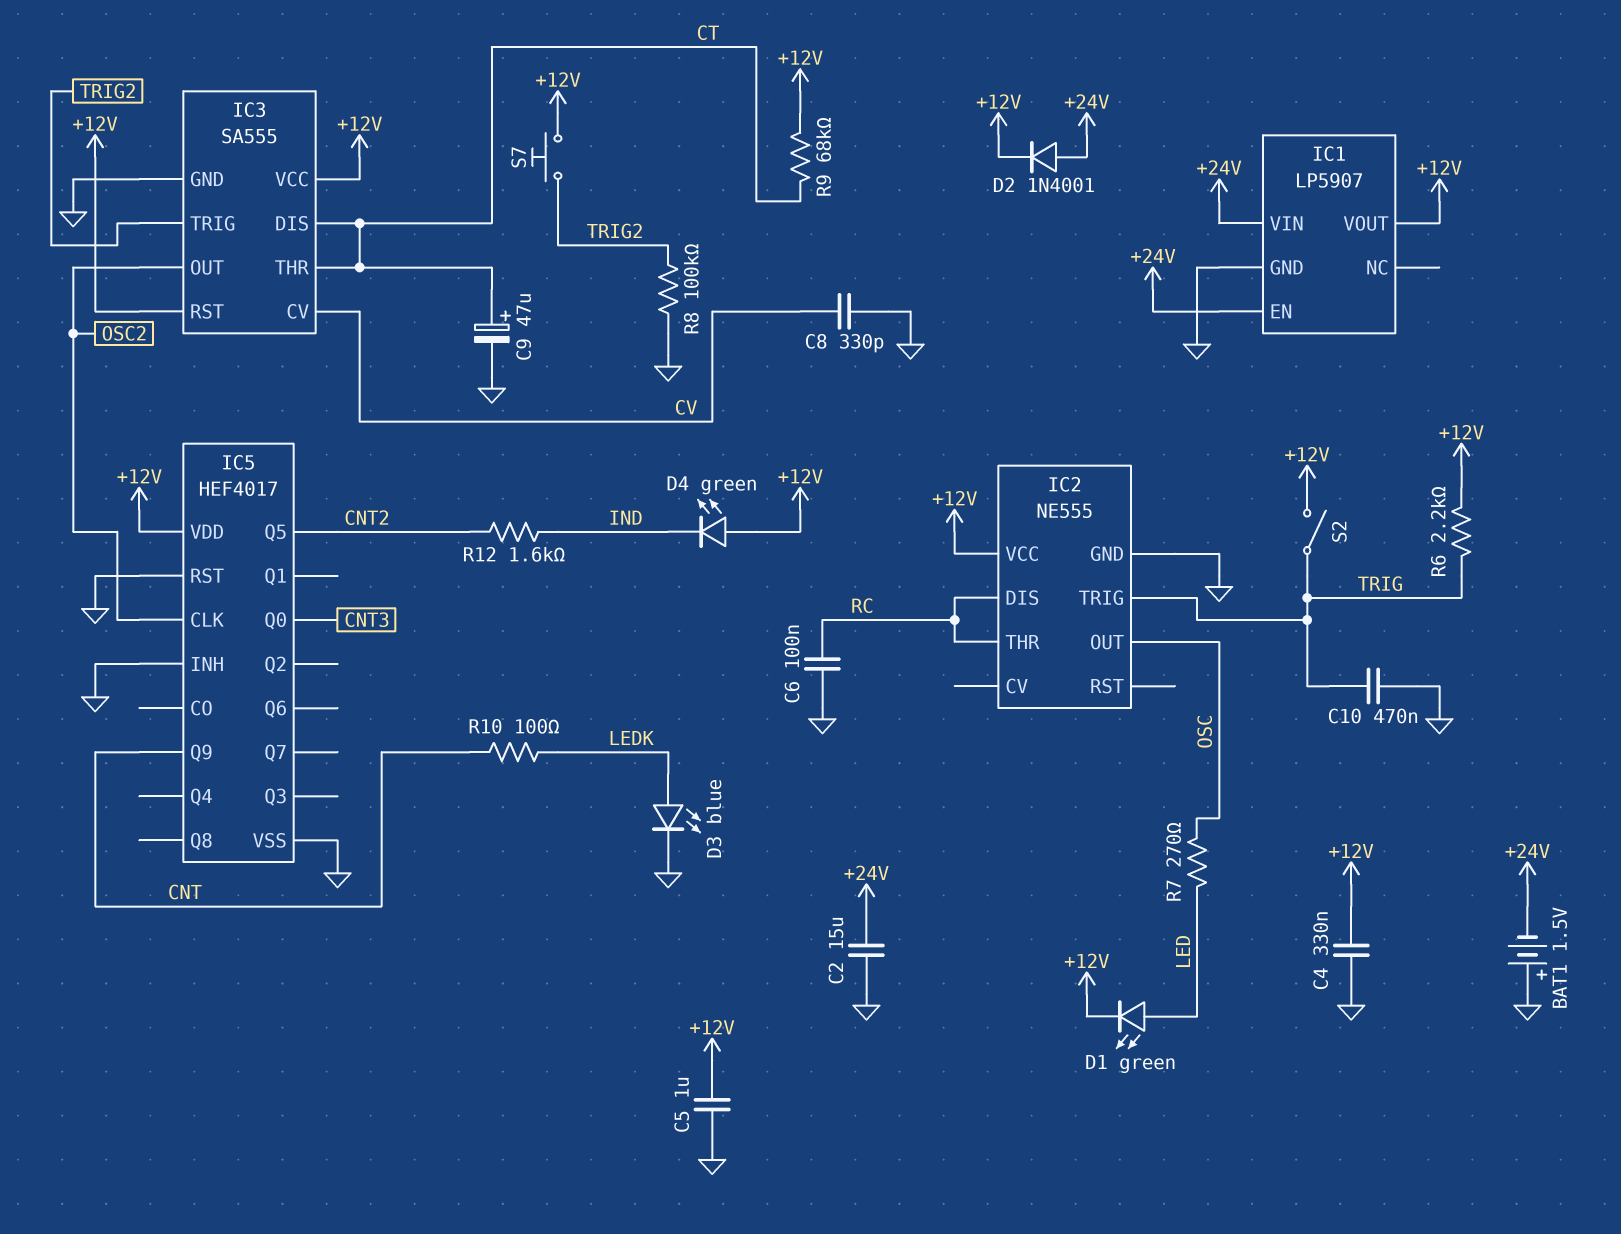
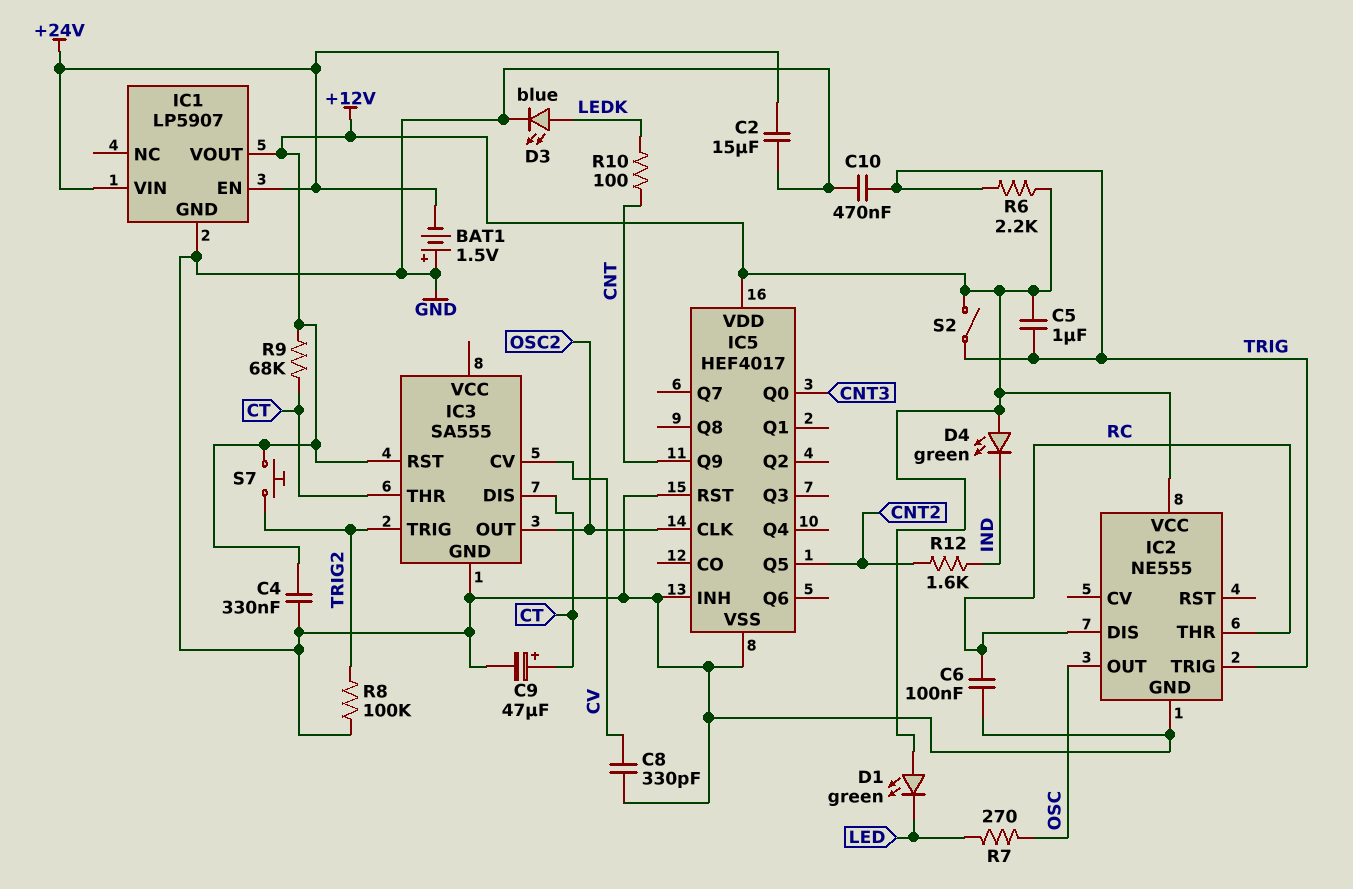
C5: 1uF (+12V, GND) -> 1uF (+12V, TRIG)
D1: LED green (A LED, K +12V) -> LED green (A +12V, K LED)
D2: diode 1N4001 (A +24V, K +12V) -> none
IC3 pin VCC: +12V -> none

